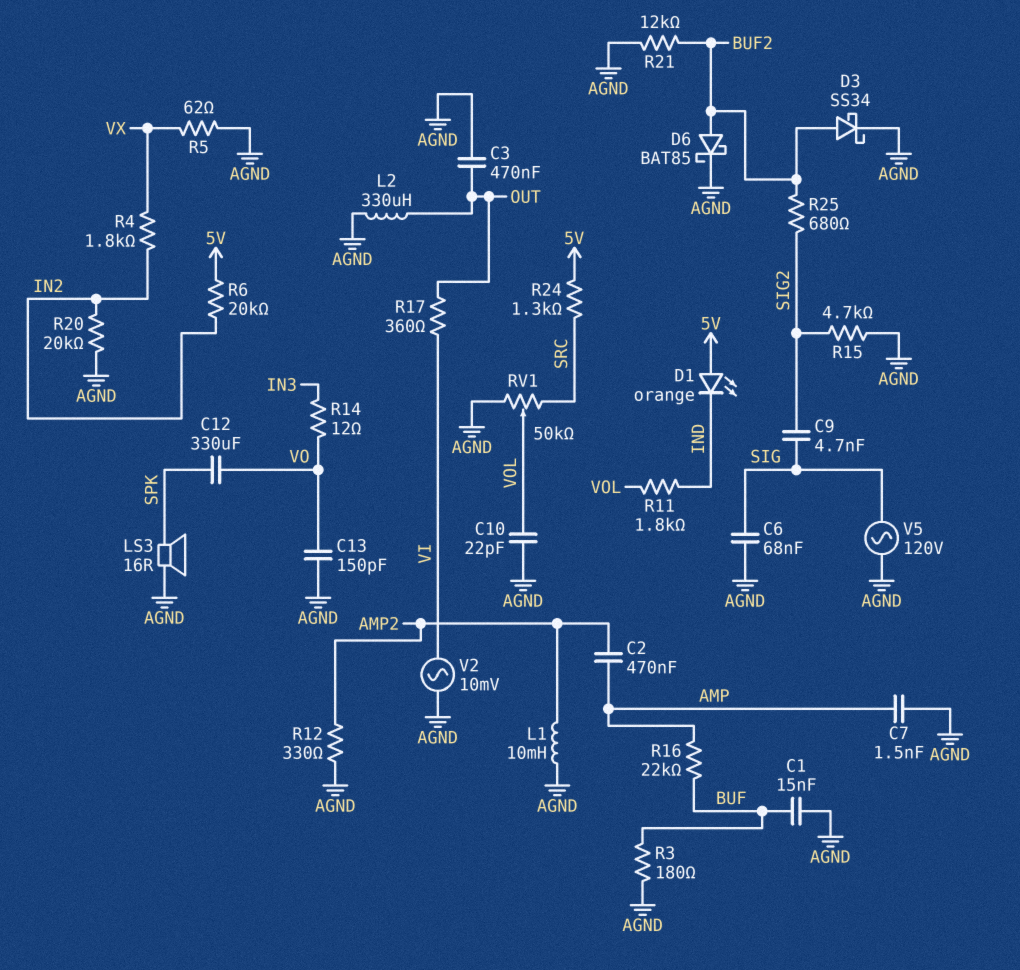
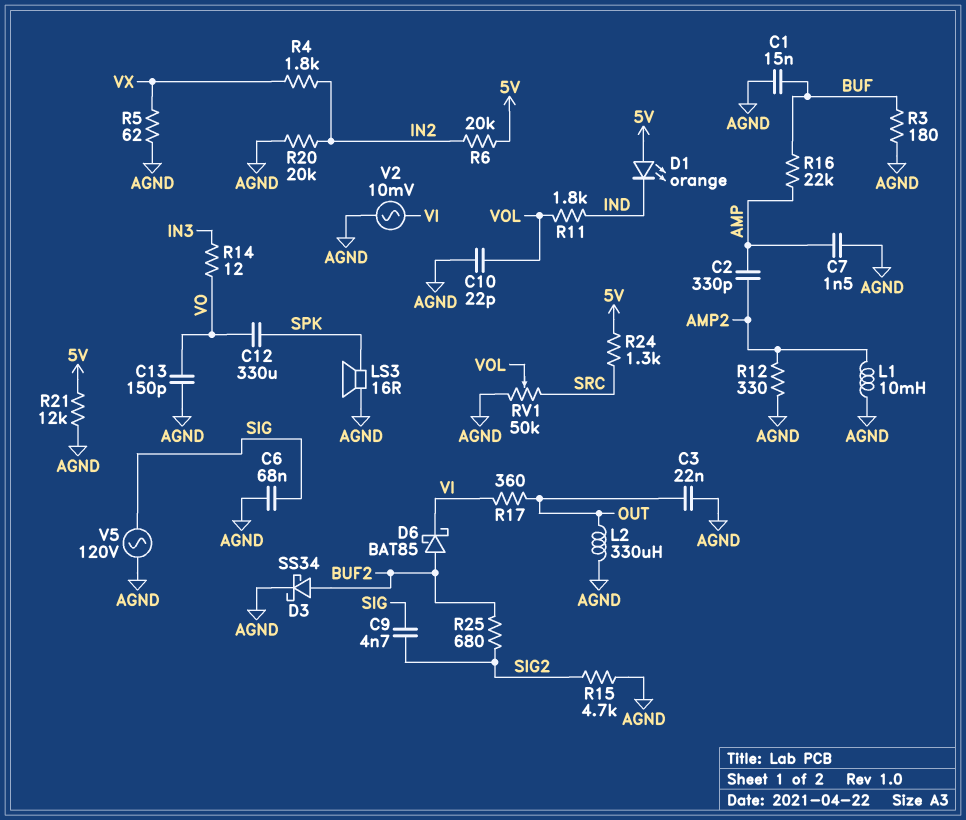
C2: 470nF (AMP, AMP2) -> 330pF (AMP, AMP2)
C3: 470nF (AGND, OUT) -> 22nF (AGND, OUT)
D6: schottky BAT85 (A BUF2, K AGND) -> schottky BAT85 (A BUF2, K VI)
R21: 12k (AGND, BUF2) -> 12k (5V, AGND)

